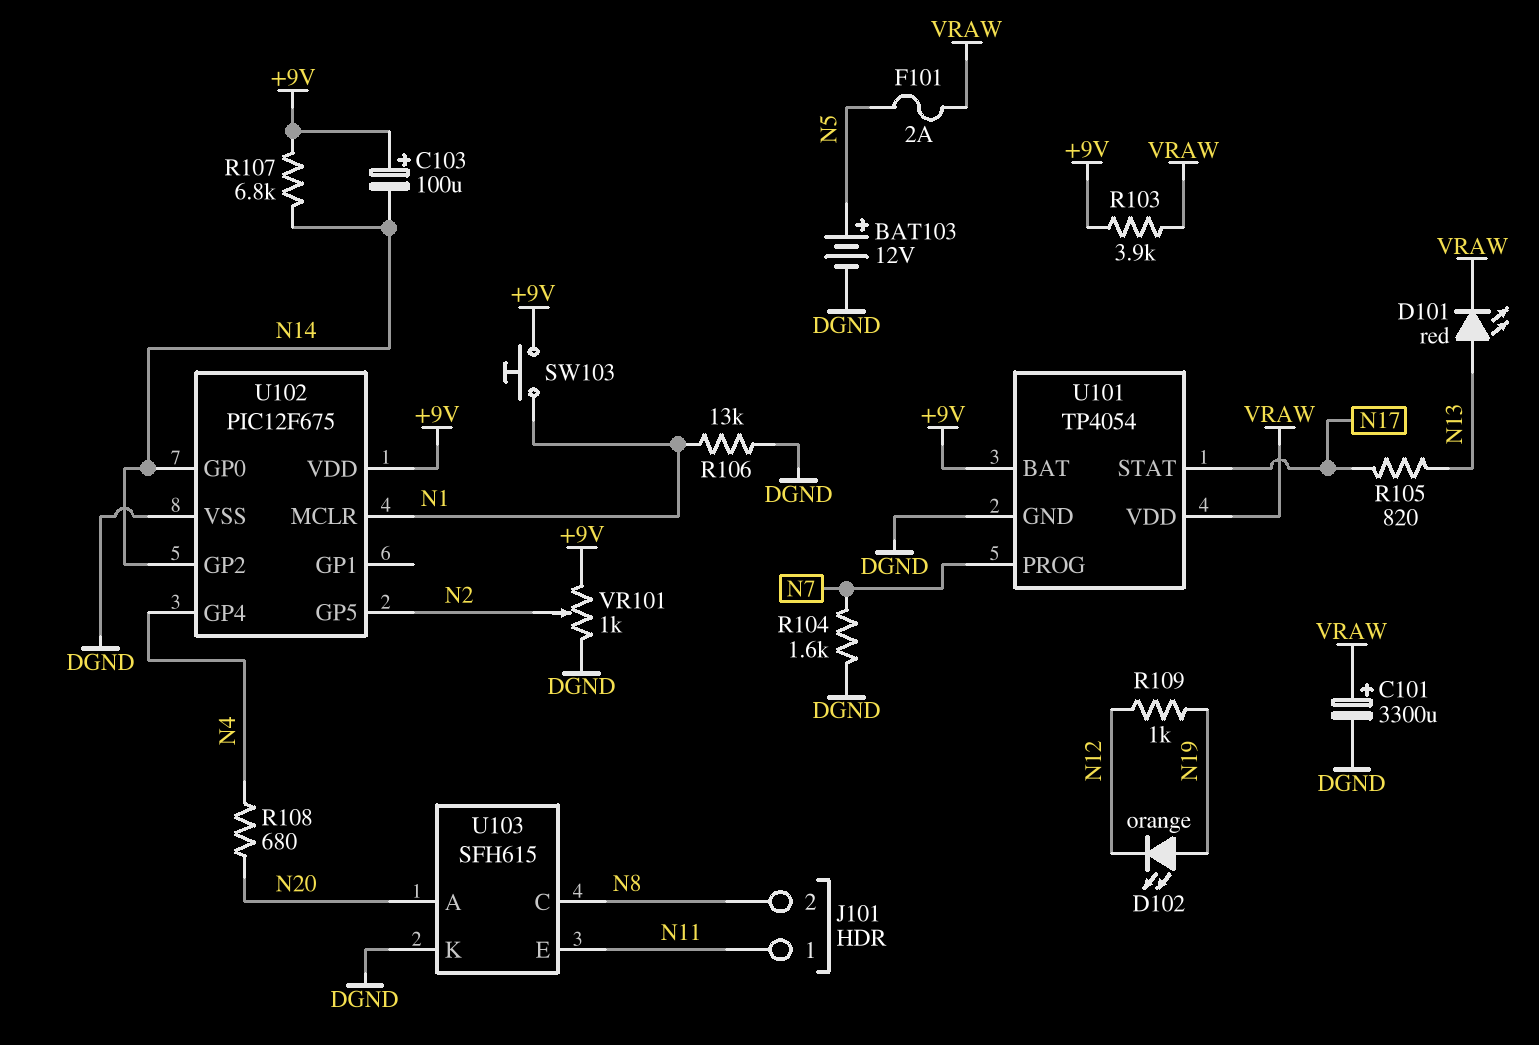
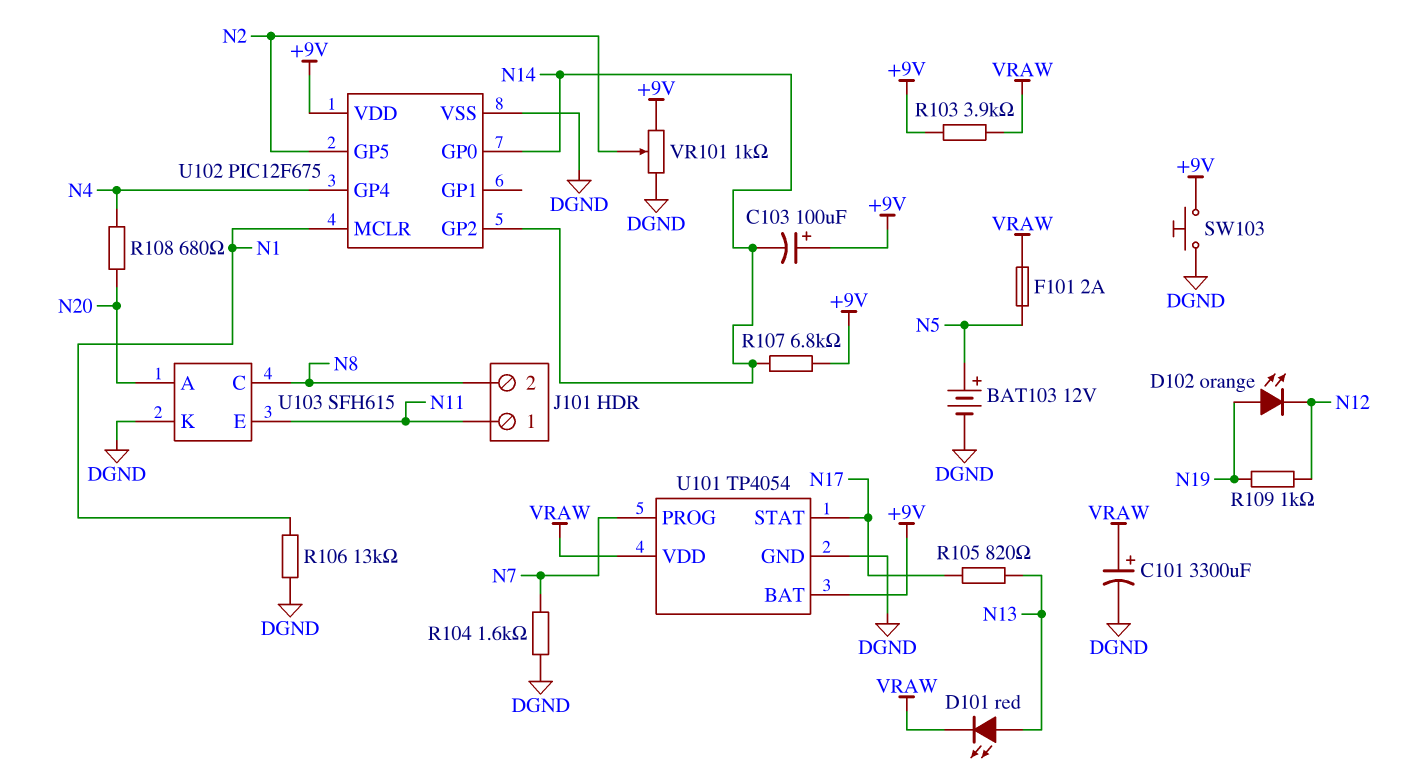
SW103: button (+9V, N1) -> button (+9V, DGND)

